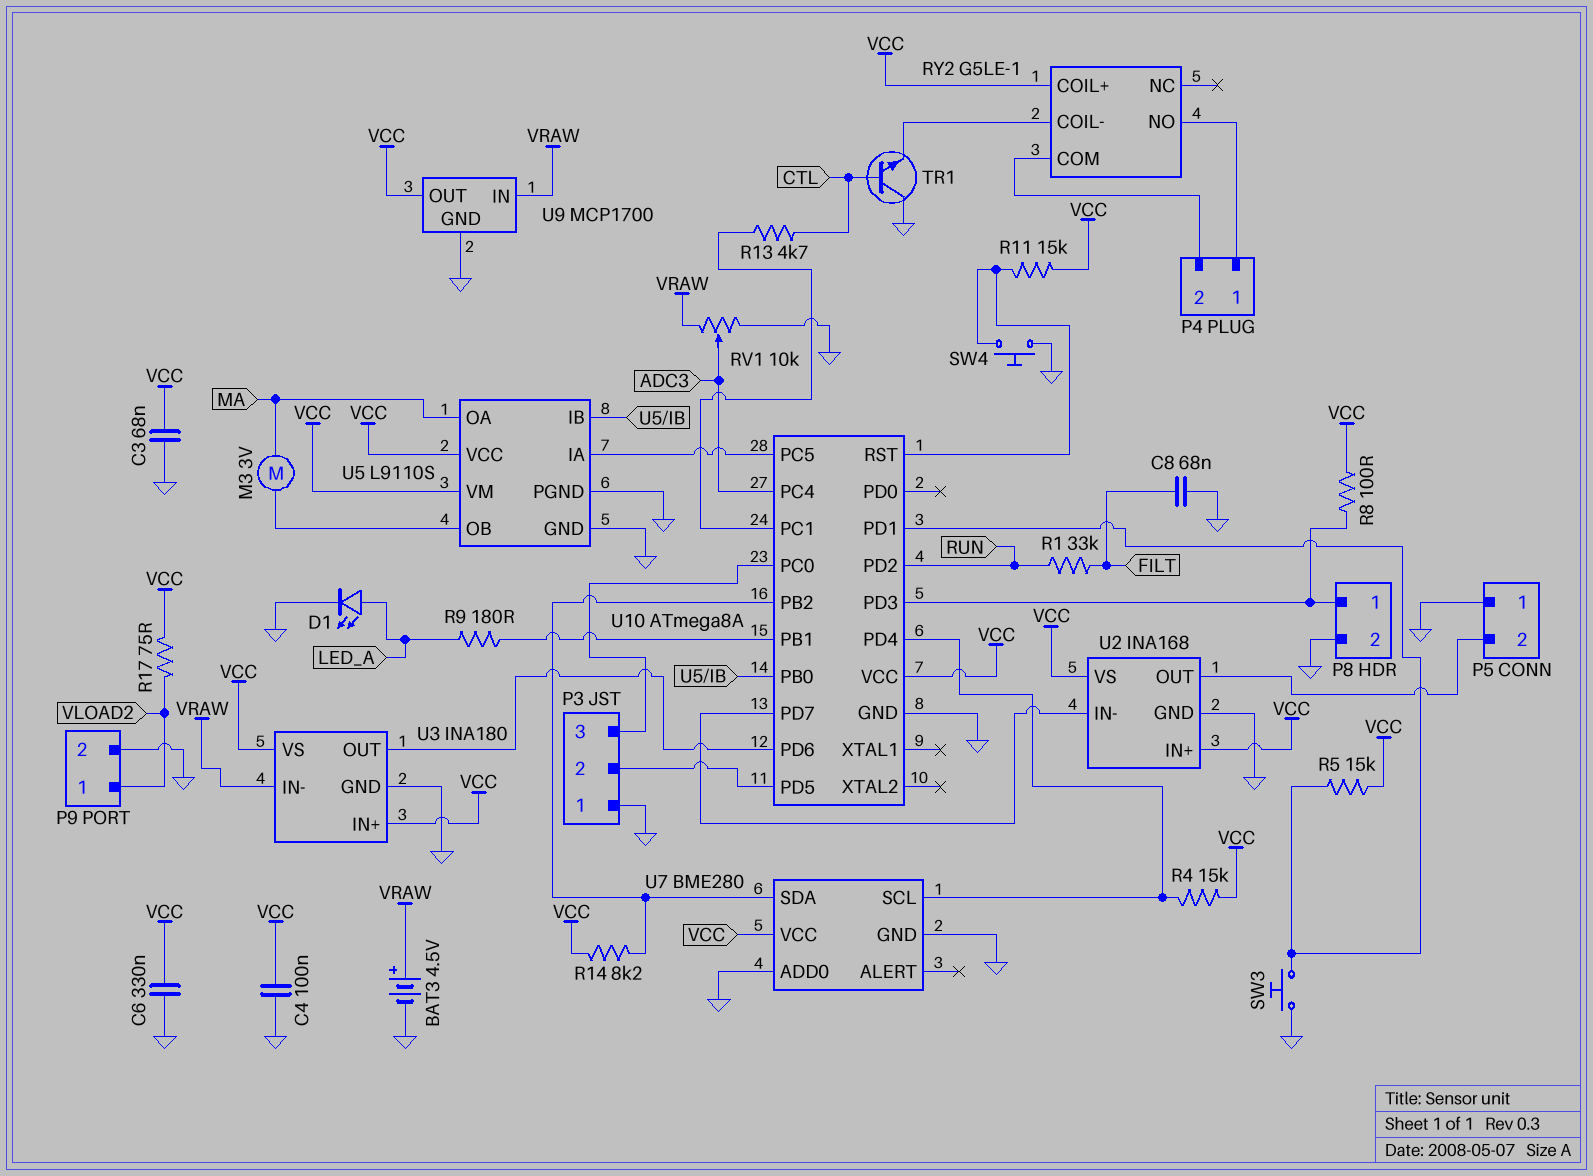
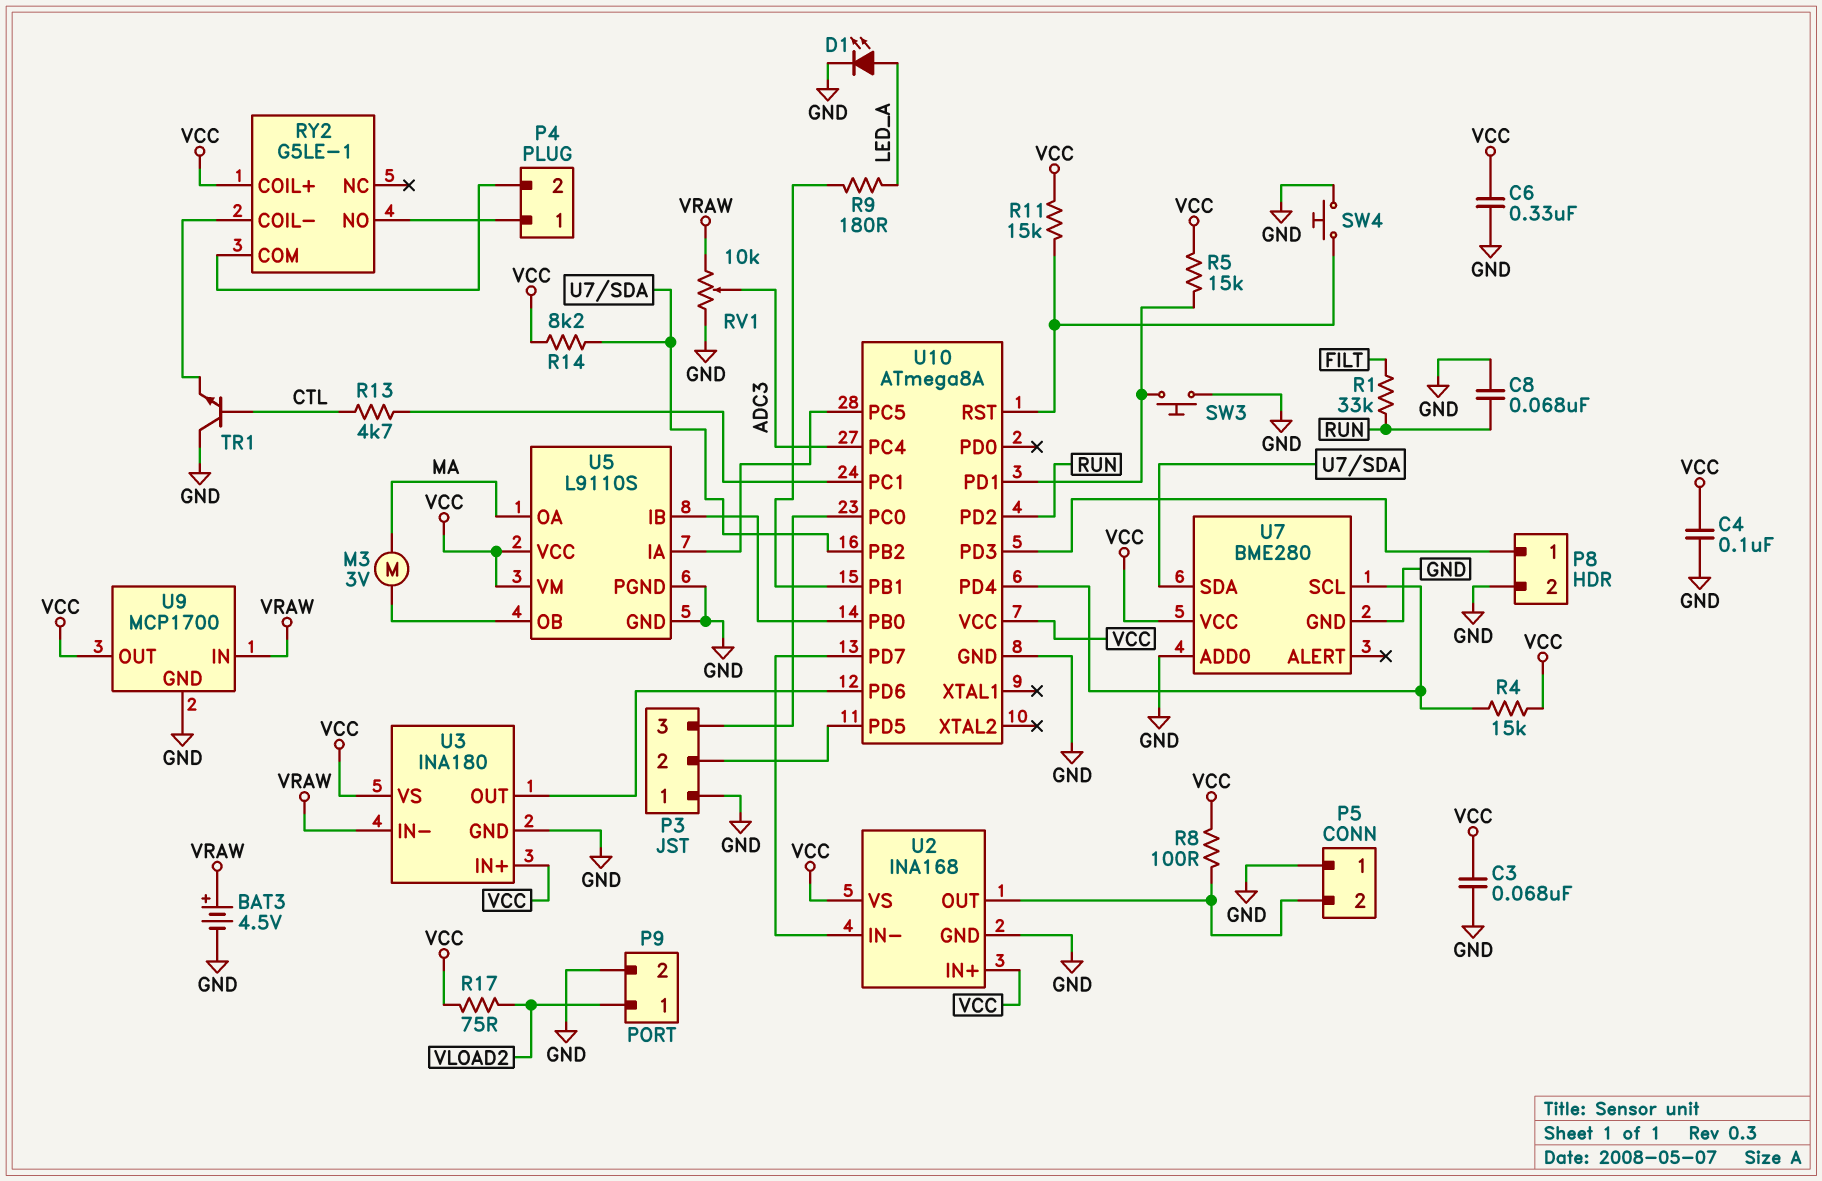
C8: 68nF (FILT, GND) -> 68nF (GND, RUN)
R8: 100 (P8/1, VCC) -> 100 (P5/2, VCC)

